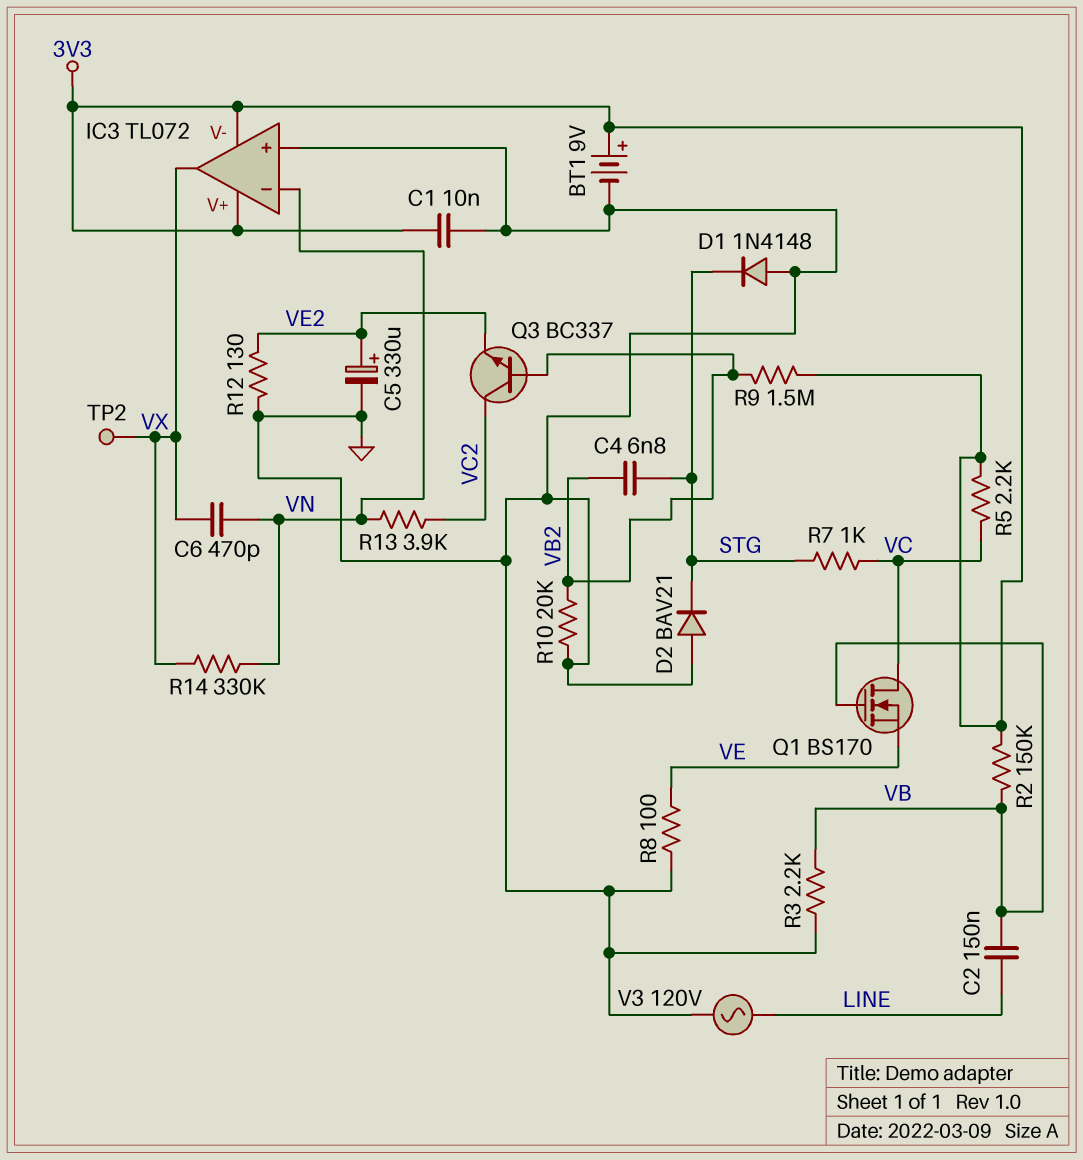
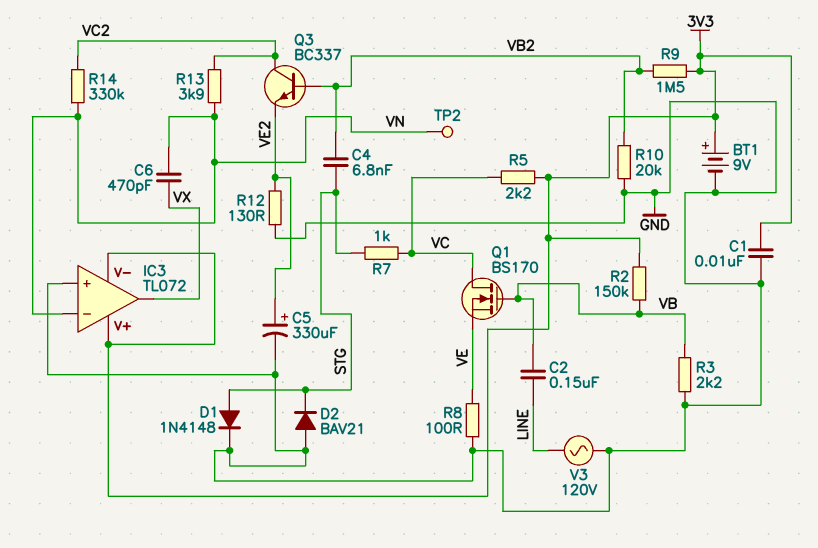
D1: diode 1N4148 (A GND, K STG) -> diode 1N4148 (A STG, K GND)
R14: 330k (VN, VX) -> 330k (VC2, VN)
TP2: test point (VX) -> test point (VN)

